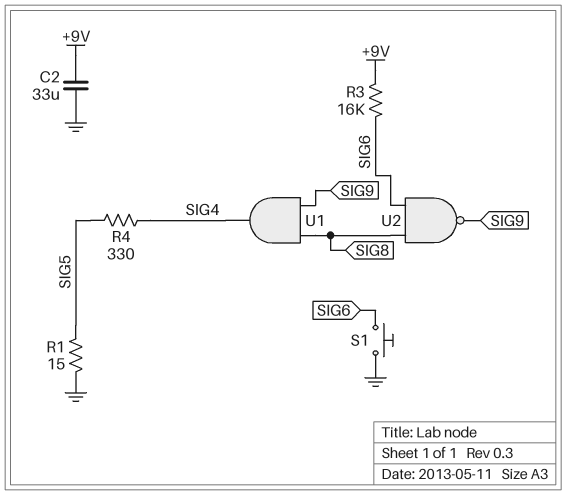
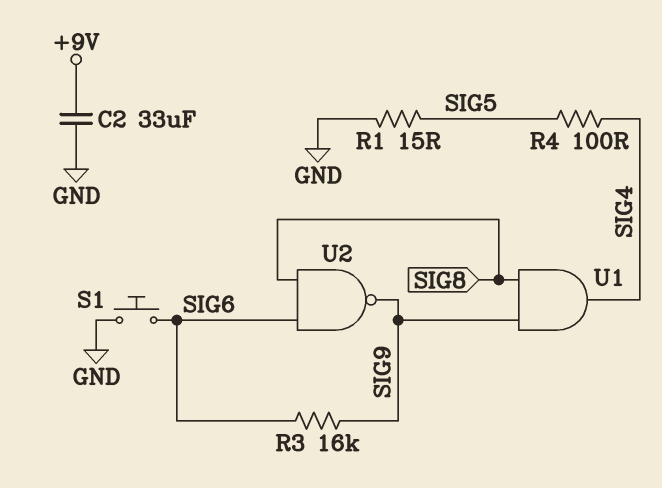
R3: 16k (+9V, SIG6) -> 16k (SIG6, SIG9)
R4: 330 (SIG4, SIG5) -> 100 (SIG4, SIG5)

